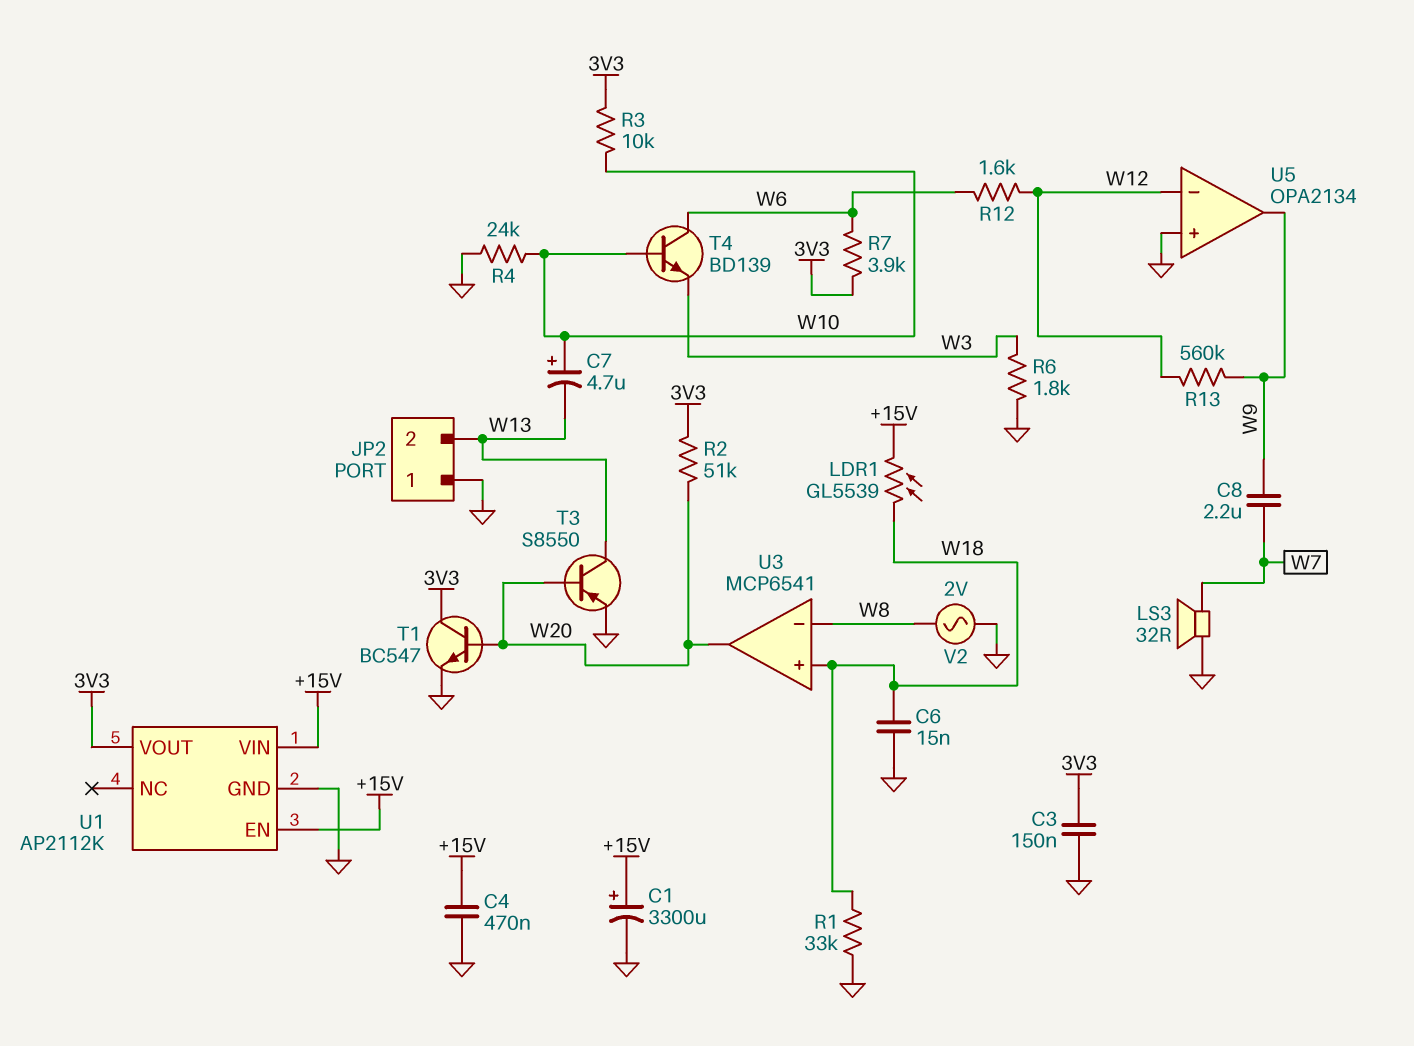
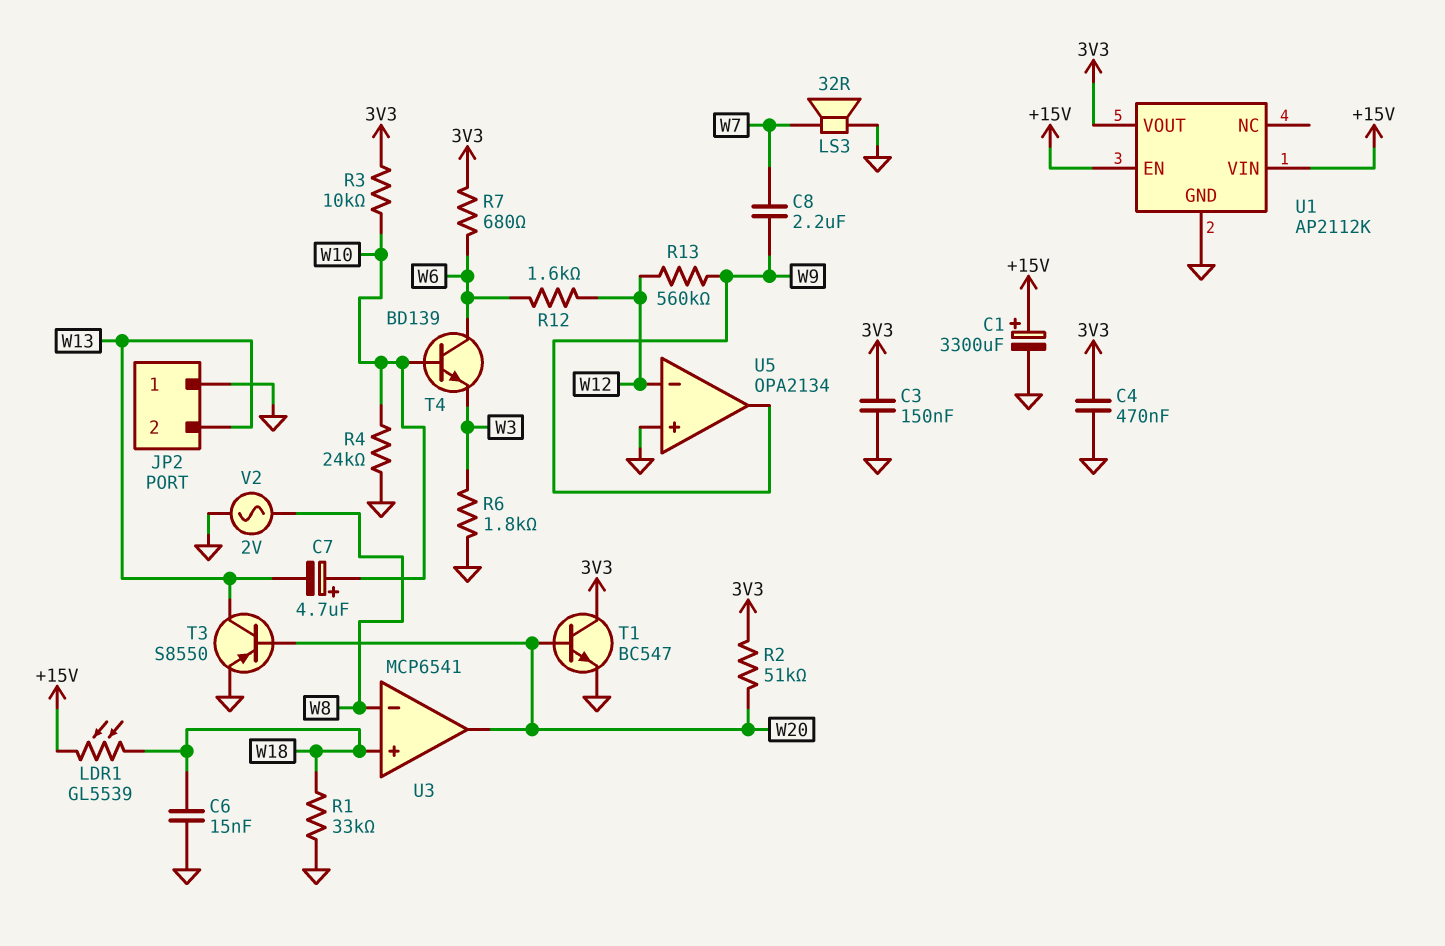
C4: 470nF (+15V, GND) -> 470nF (3V3, GND)
R7: 3.9k (3V3, W6) -> 680 (3V3, W6)

